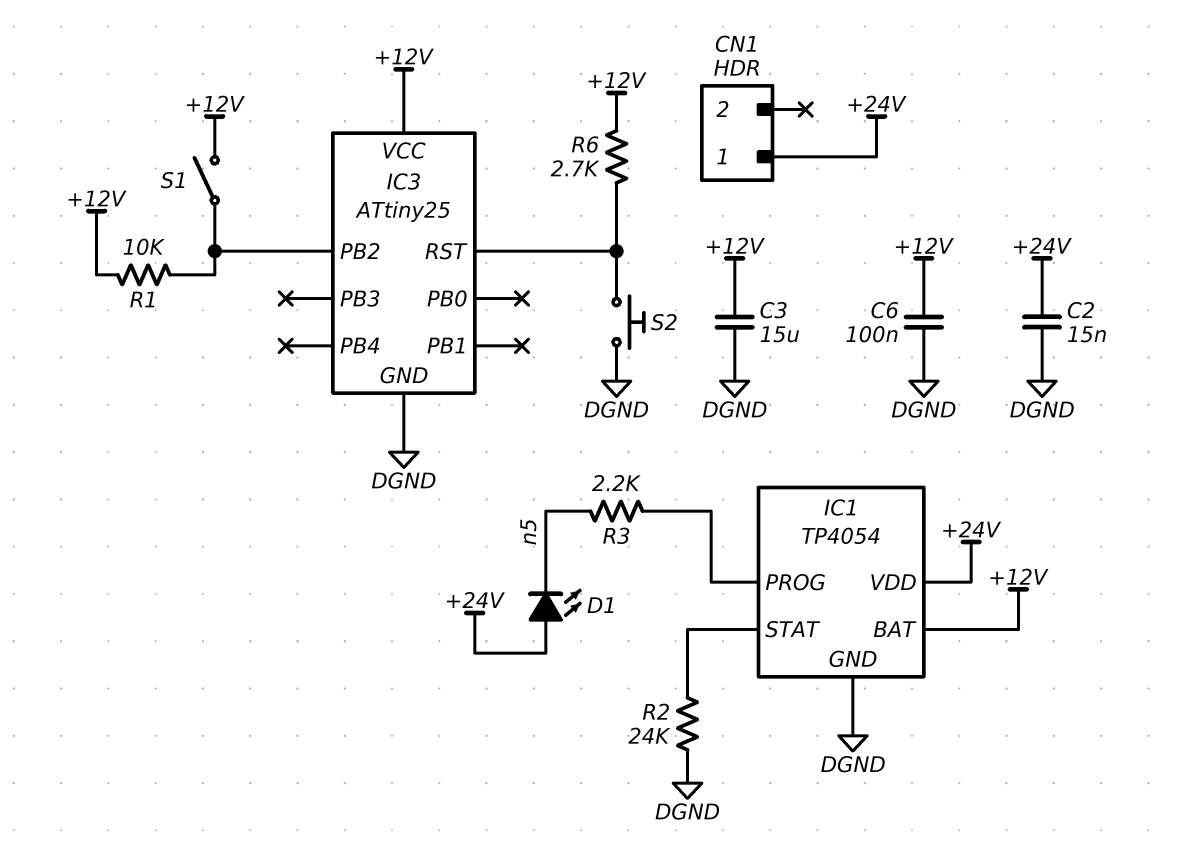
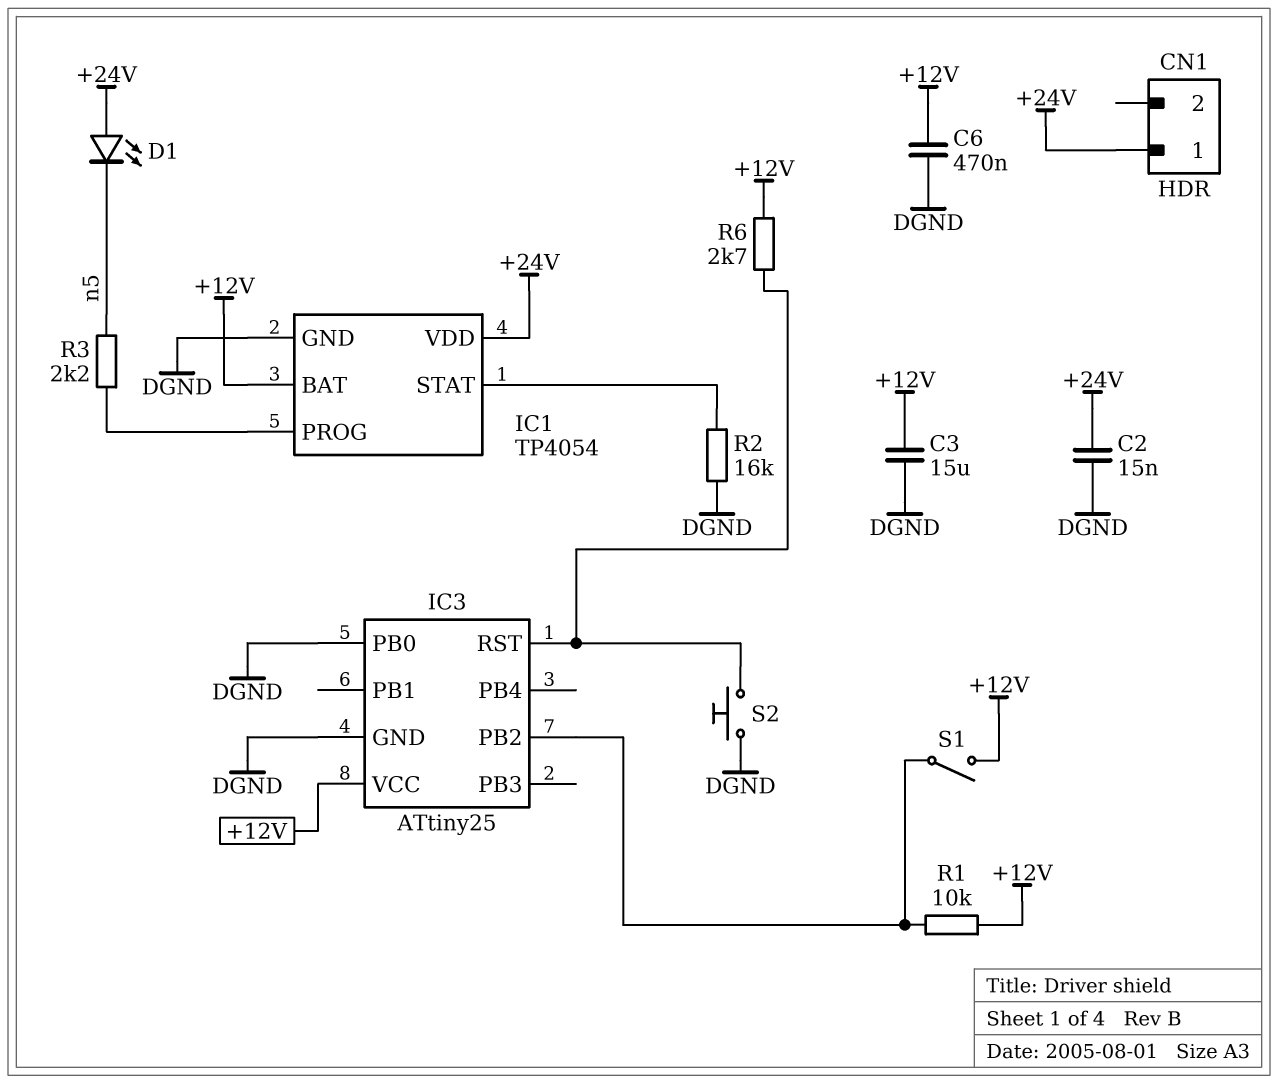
C6: 100nF (+12V, DGND) -> 470nF (+12V, DGND)
IC3 pin PB0: none -> DGND
R2: 24k (DGND, IC1/STAT) -> 16k (DGND, IC1/STAT)

